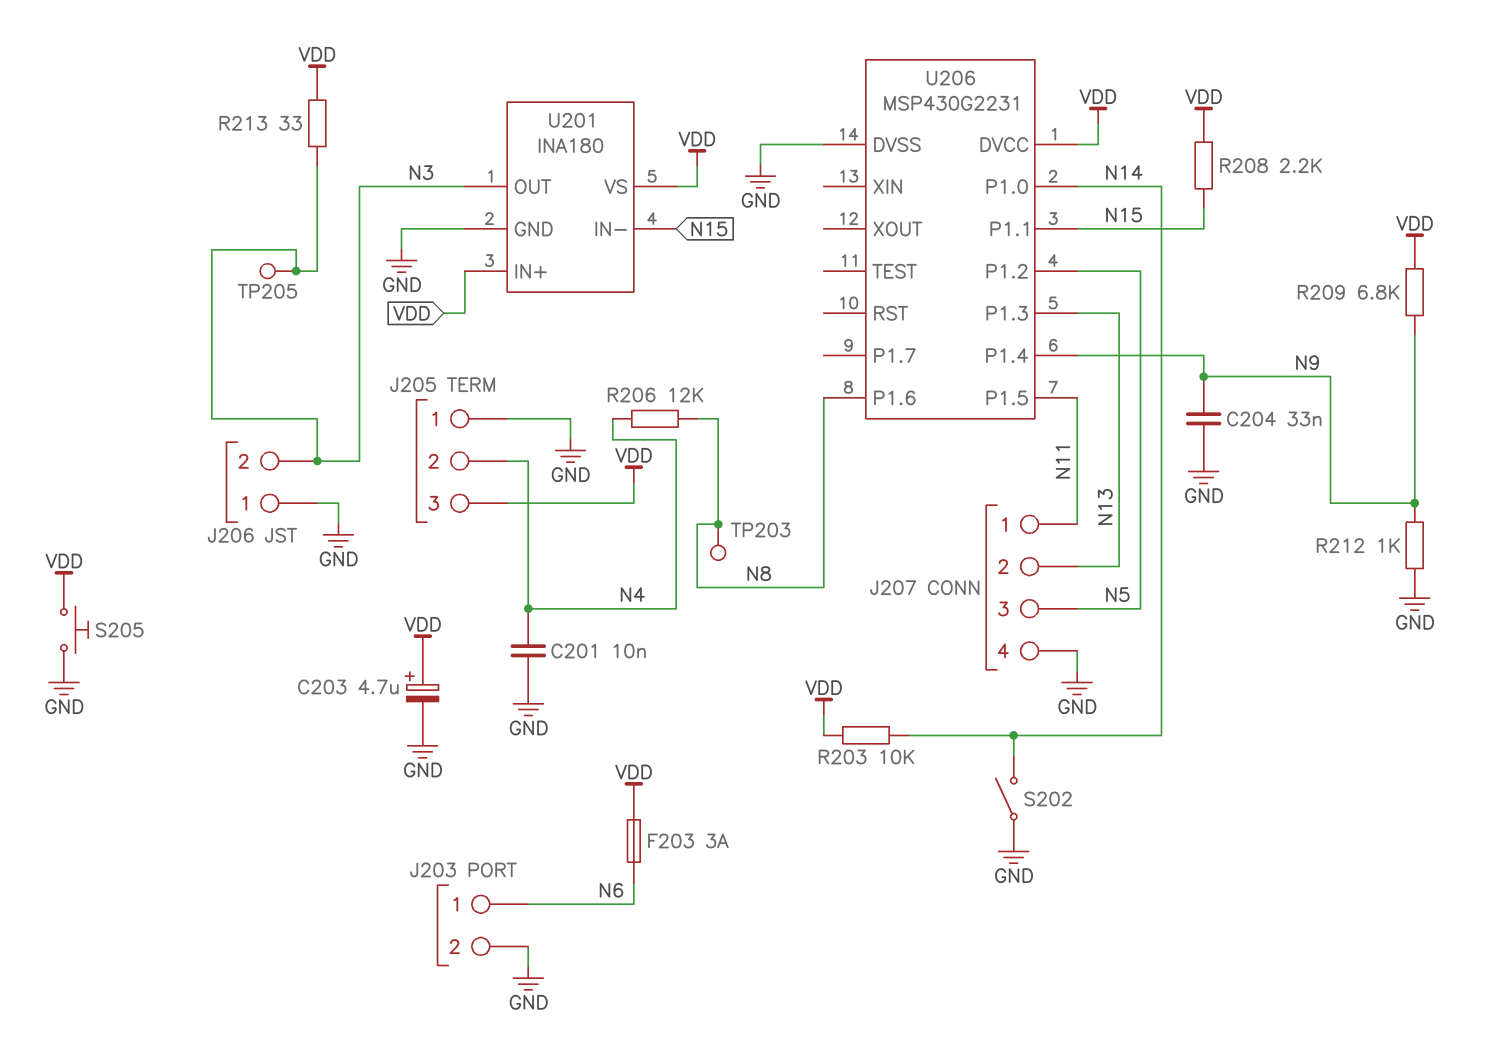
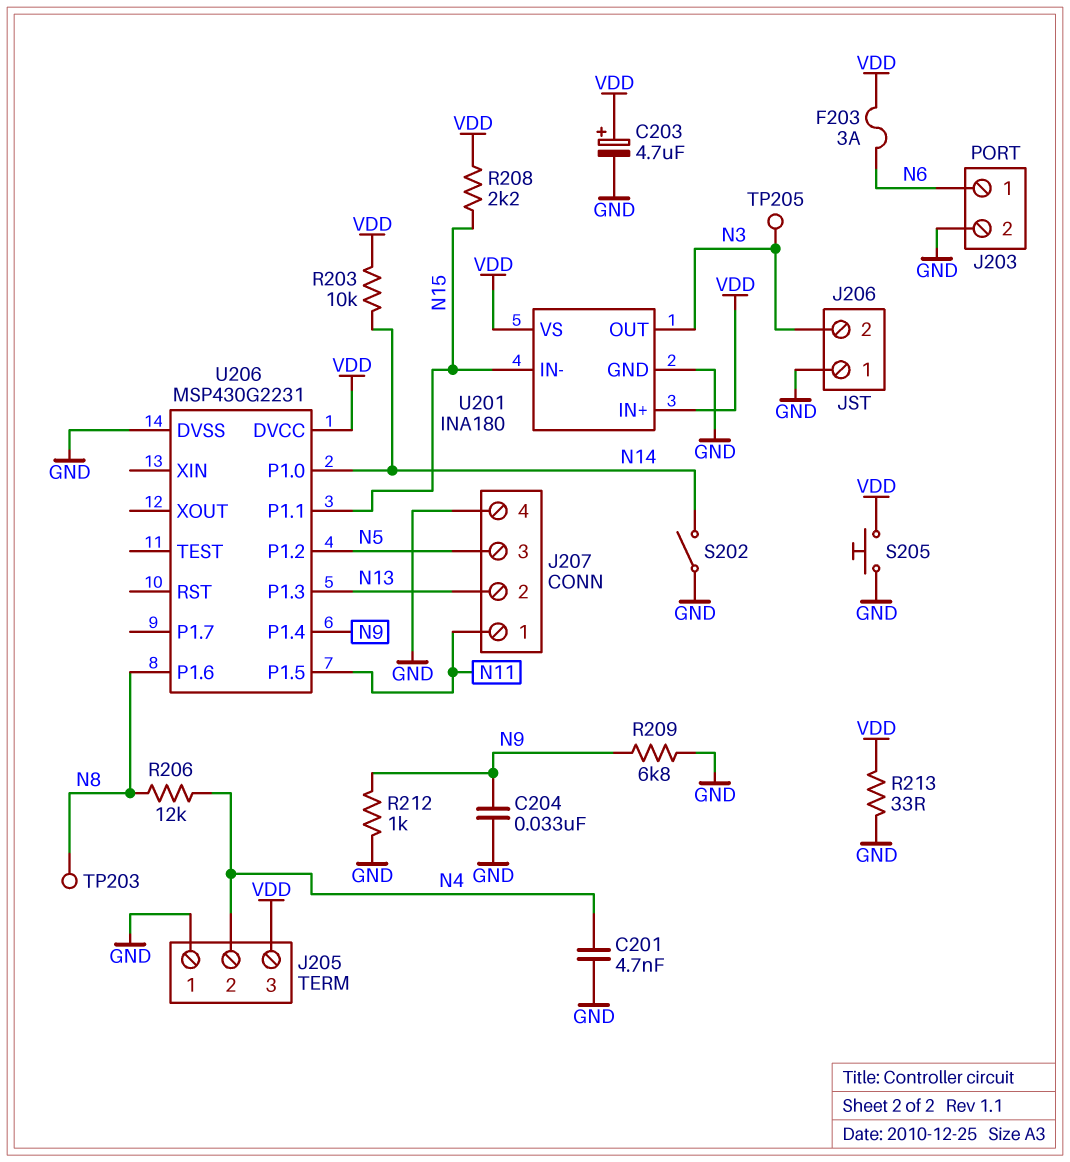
C201: 10nF (GND, N4) -> 4.7nF (GND, N4)
R209: 6.8k (N9, VDD) -> 6.8k (GND, N9)
R213: 33 (N3, VDD) -> 33 (GND, VDD)

